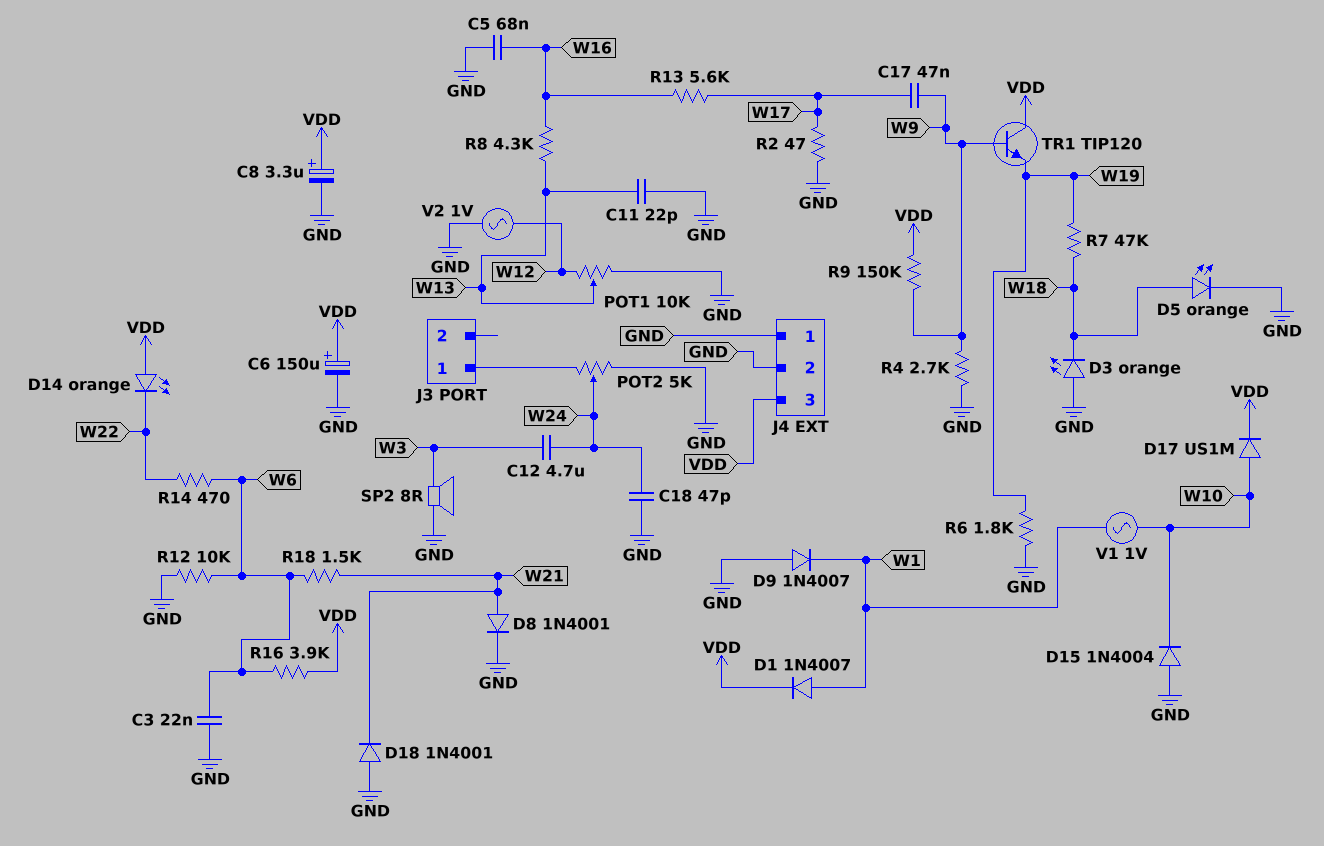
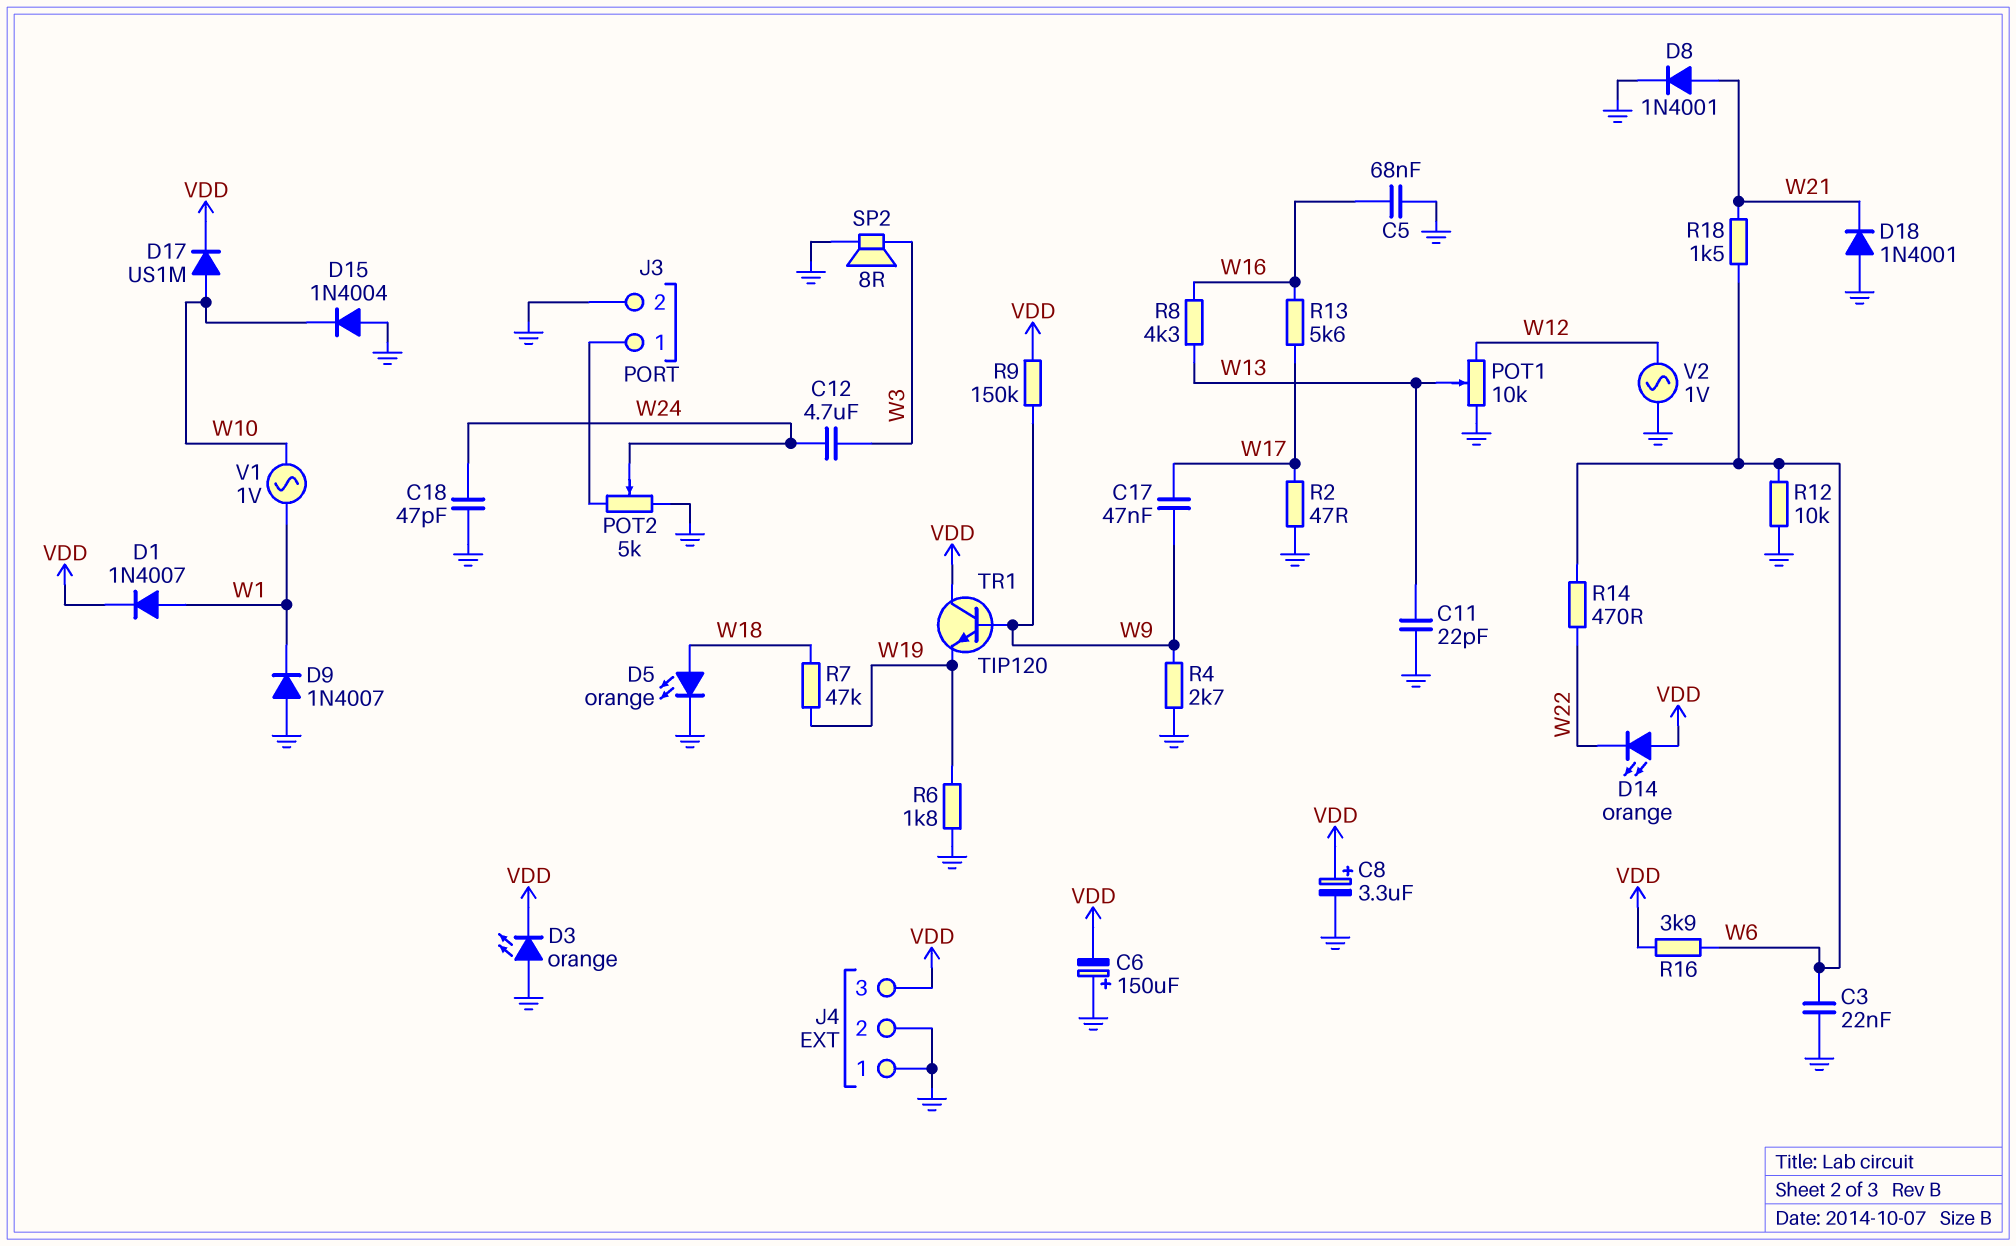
C6: 150uF (plus VDD, minus GND) -> 150uF (plus GND, minus VDD)
D3: LED orange (A GND, K W18) -> LED orange (A GND, K VDD)
J3 pin 2: none -> GND

